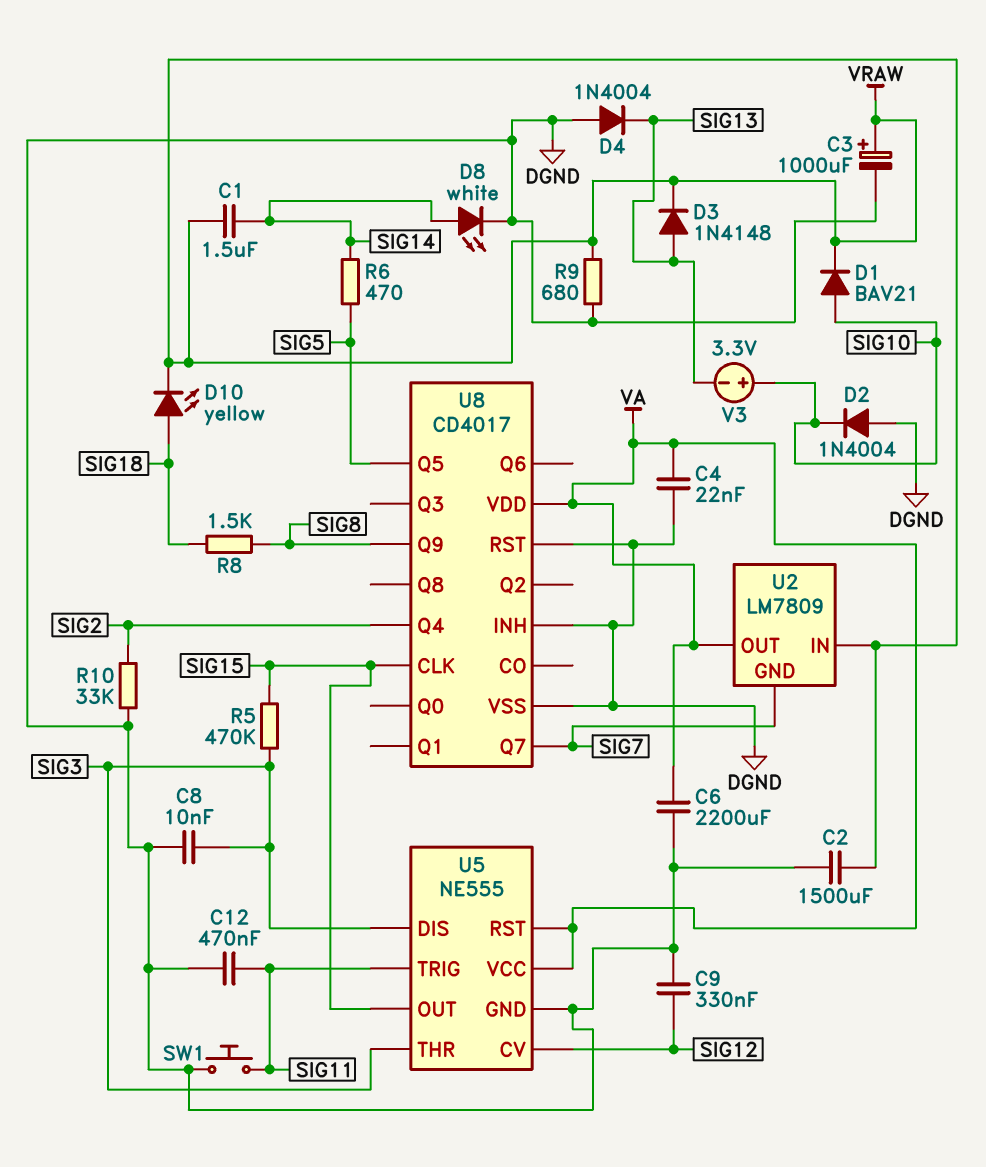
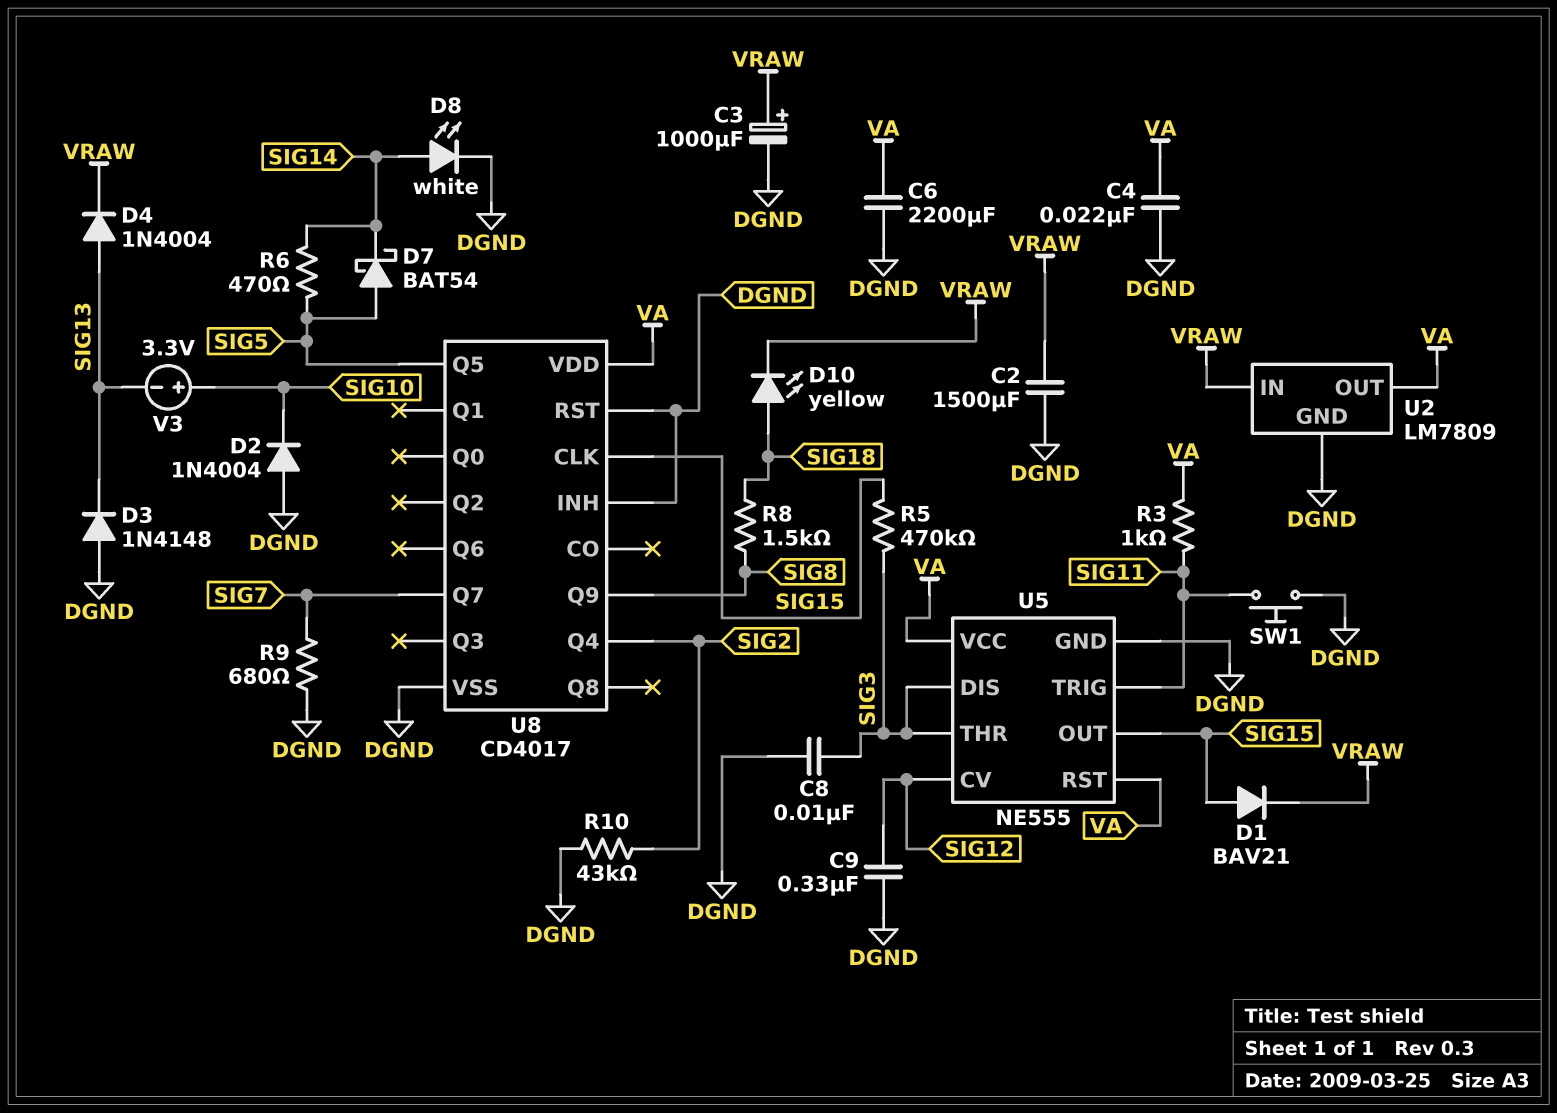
C1: 1.5uF (SIG14, VRAW) -> none
C12: 470nF (DGND, SIG11) -> none
D1: diode BAV21 (A SIG10, K VRAW) -> diode BAV21 (A SIG15, K VRAW)
D3: diode 1N4148 (A SIG13, K VRAW) -> diode 1N4148 (A DGND, K SIG13)
D4: diode 1N4004 (A DGND, K SIG13) -> diode 1N4004 (A SIG13, K VRAW)
D7: none -> schottky BAT54 (A SIG5, K SIG14)
R3: none -> 1k (SIG11, VA)
R9: 680 (DGND, VRAW) -> 680 (DGND, SIG7)
R10: 33k (DGND, SIG2) -> 43k (DGND, SIG2)
U2 pin GND: SIG7 -> DGND

